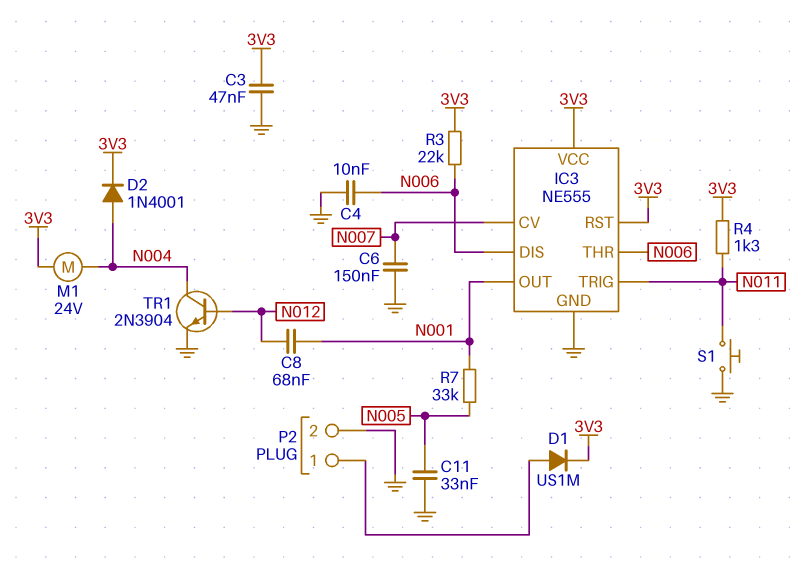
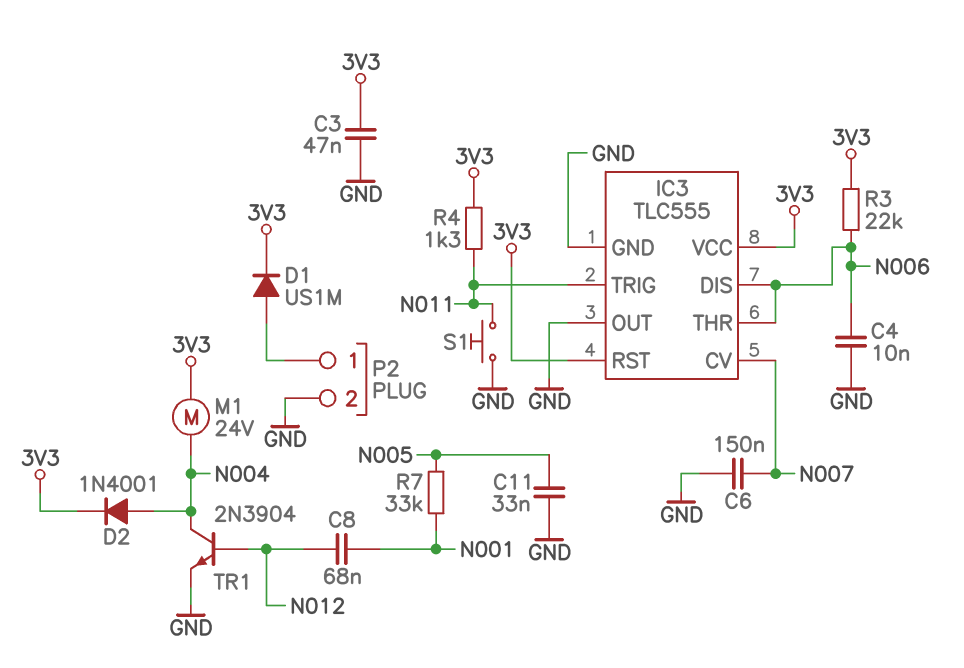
IC3: NE555 -> TLC555
IC3 pin OUT: N001 -> GND

